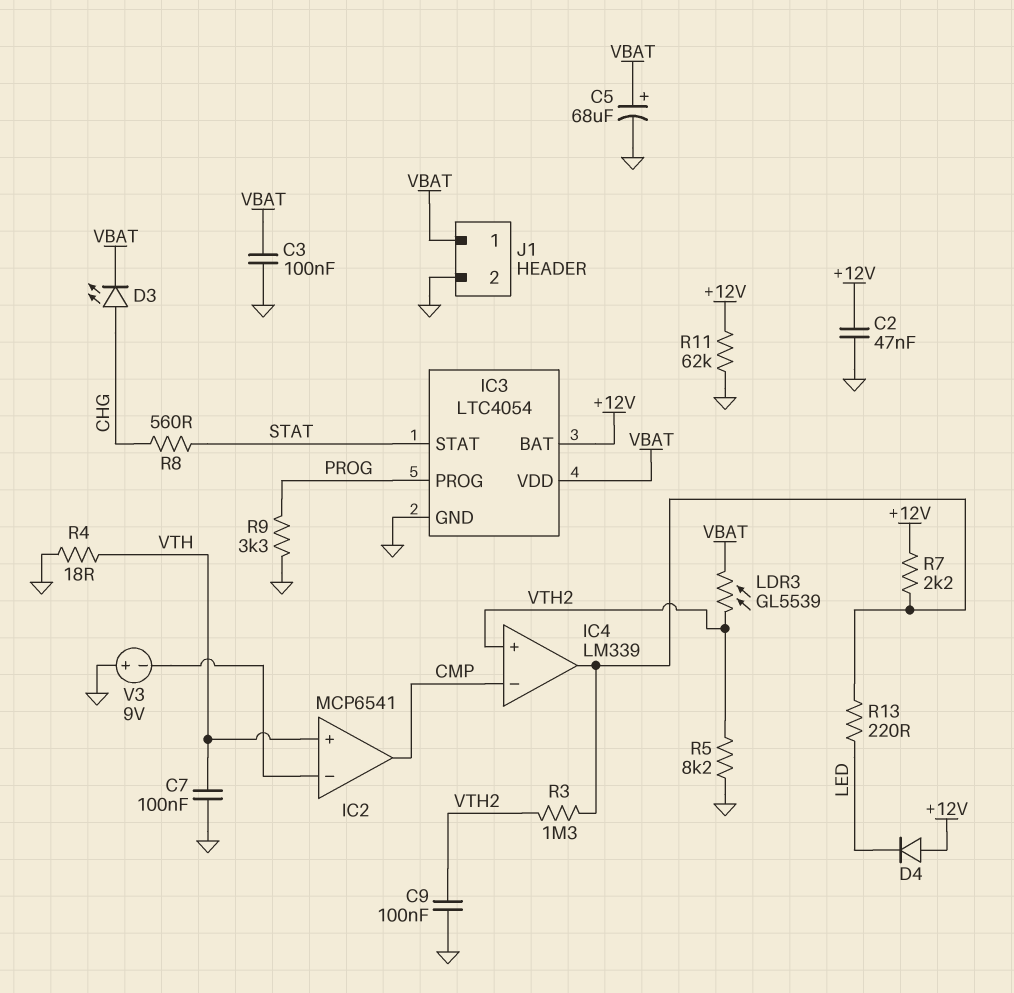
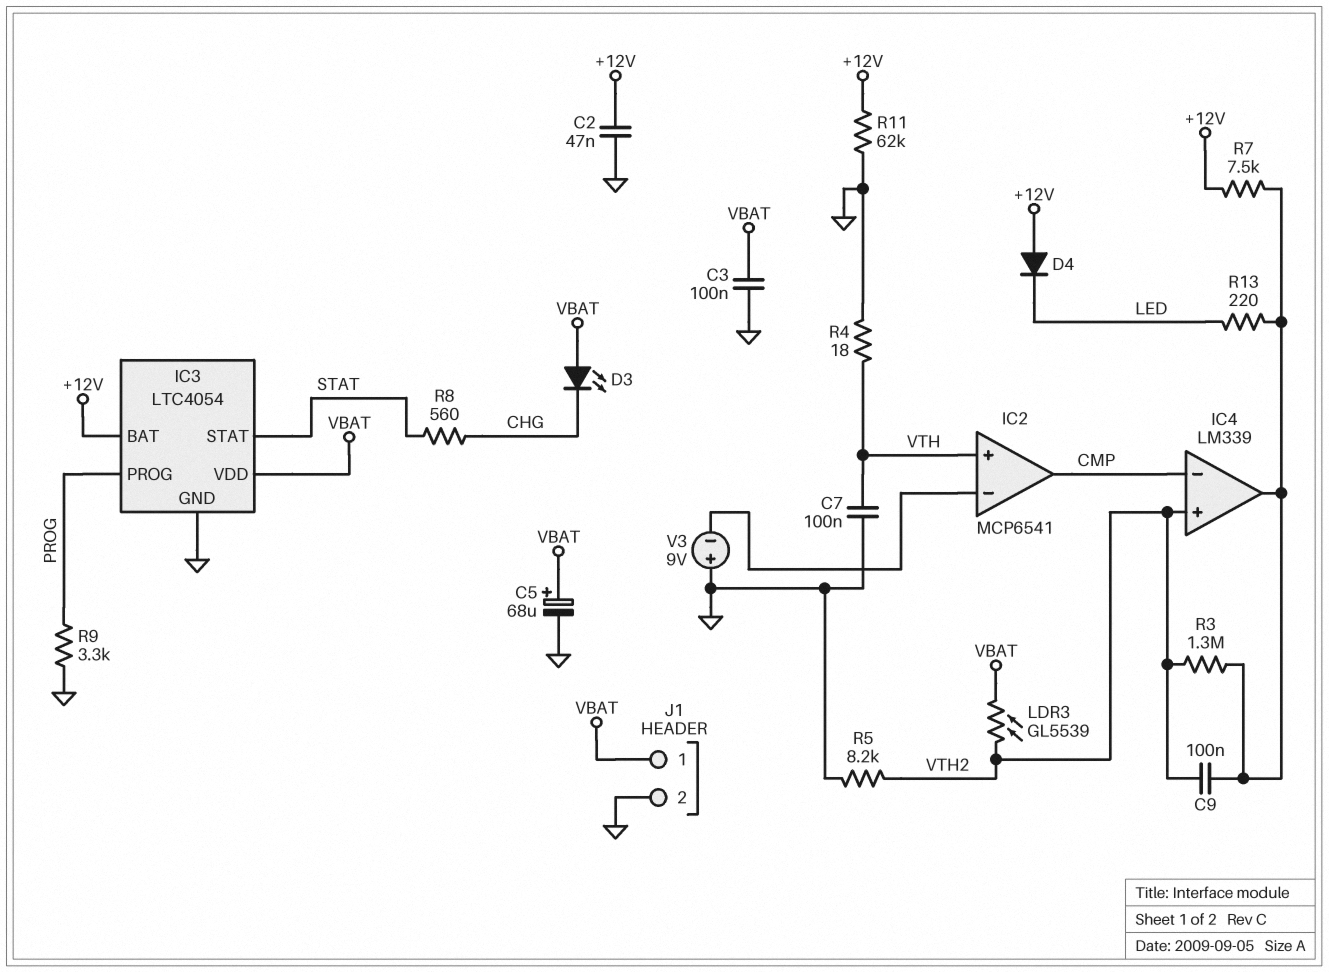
C9: 100nF (GND, VTH2) -> 100nF (IC4/out, VTH2)
D3: LED (A CHG, K VBAT) -> LED (A VBAT, K CHG)
R7: 2.2k (+12V, IC4/out) -> 7.5k (+12V, IC4/out)

